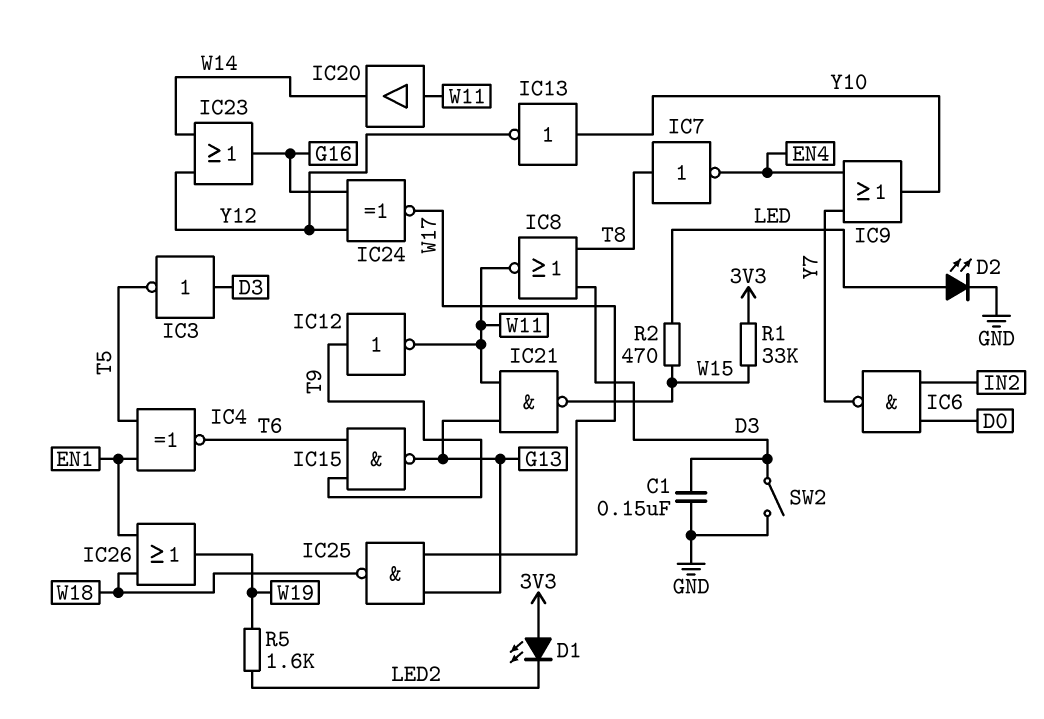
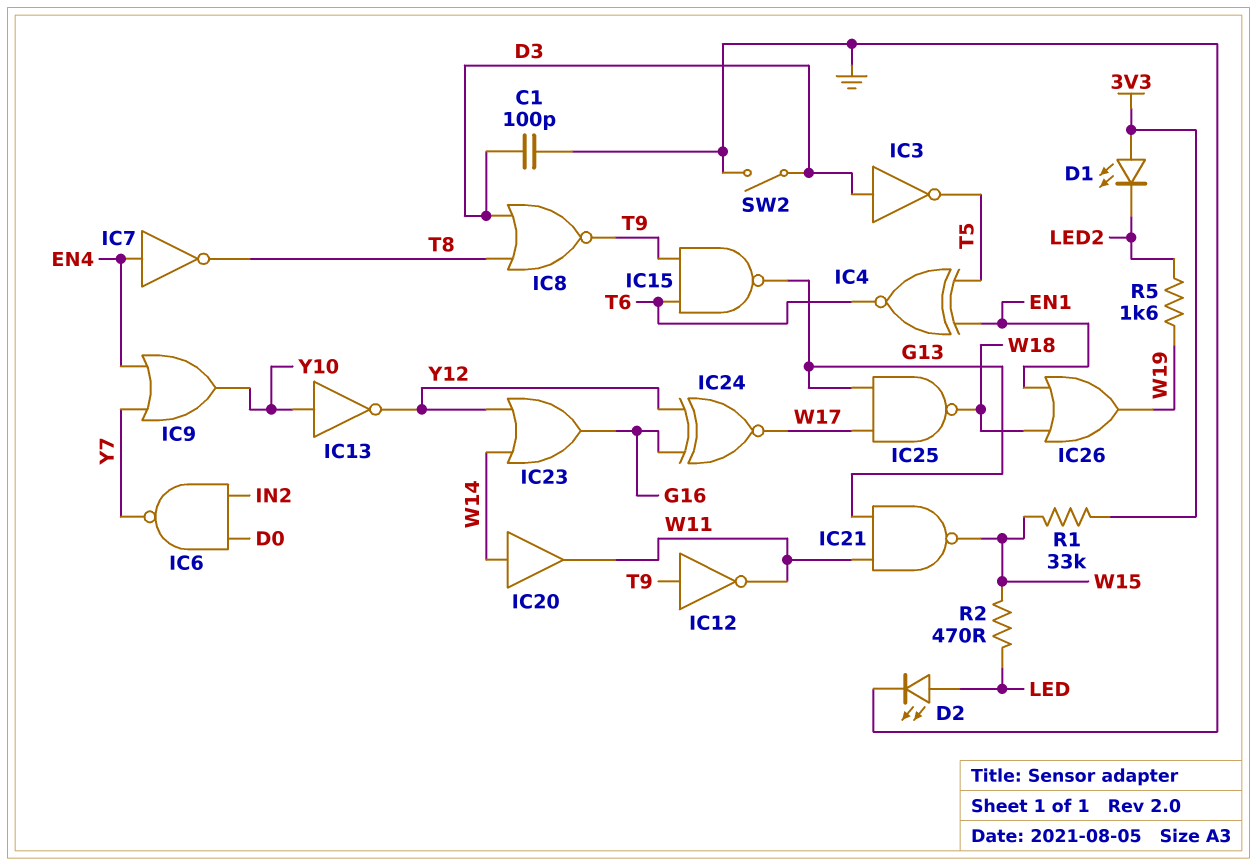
C1: 150nF (D3, GND) -> 100pF (D3, GND)
IC7: NOT (in T8, out EN4) -> NOT (in EN4, out T8)
IC8: NOR (in D3, in T8, out W11) -> NOR (in D3, in T8, out T9)
IC20: buffer (in W11, out W14) -> buffer (in W14, out W11)

